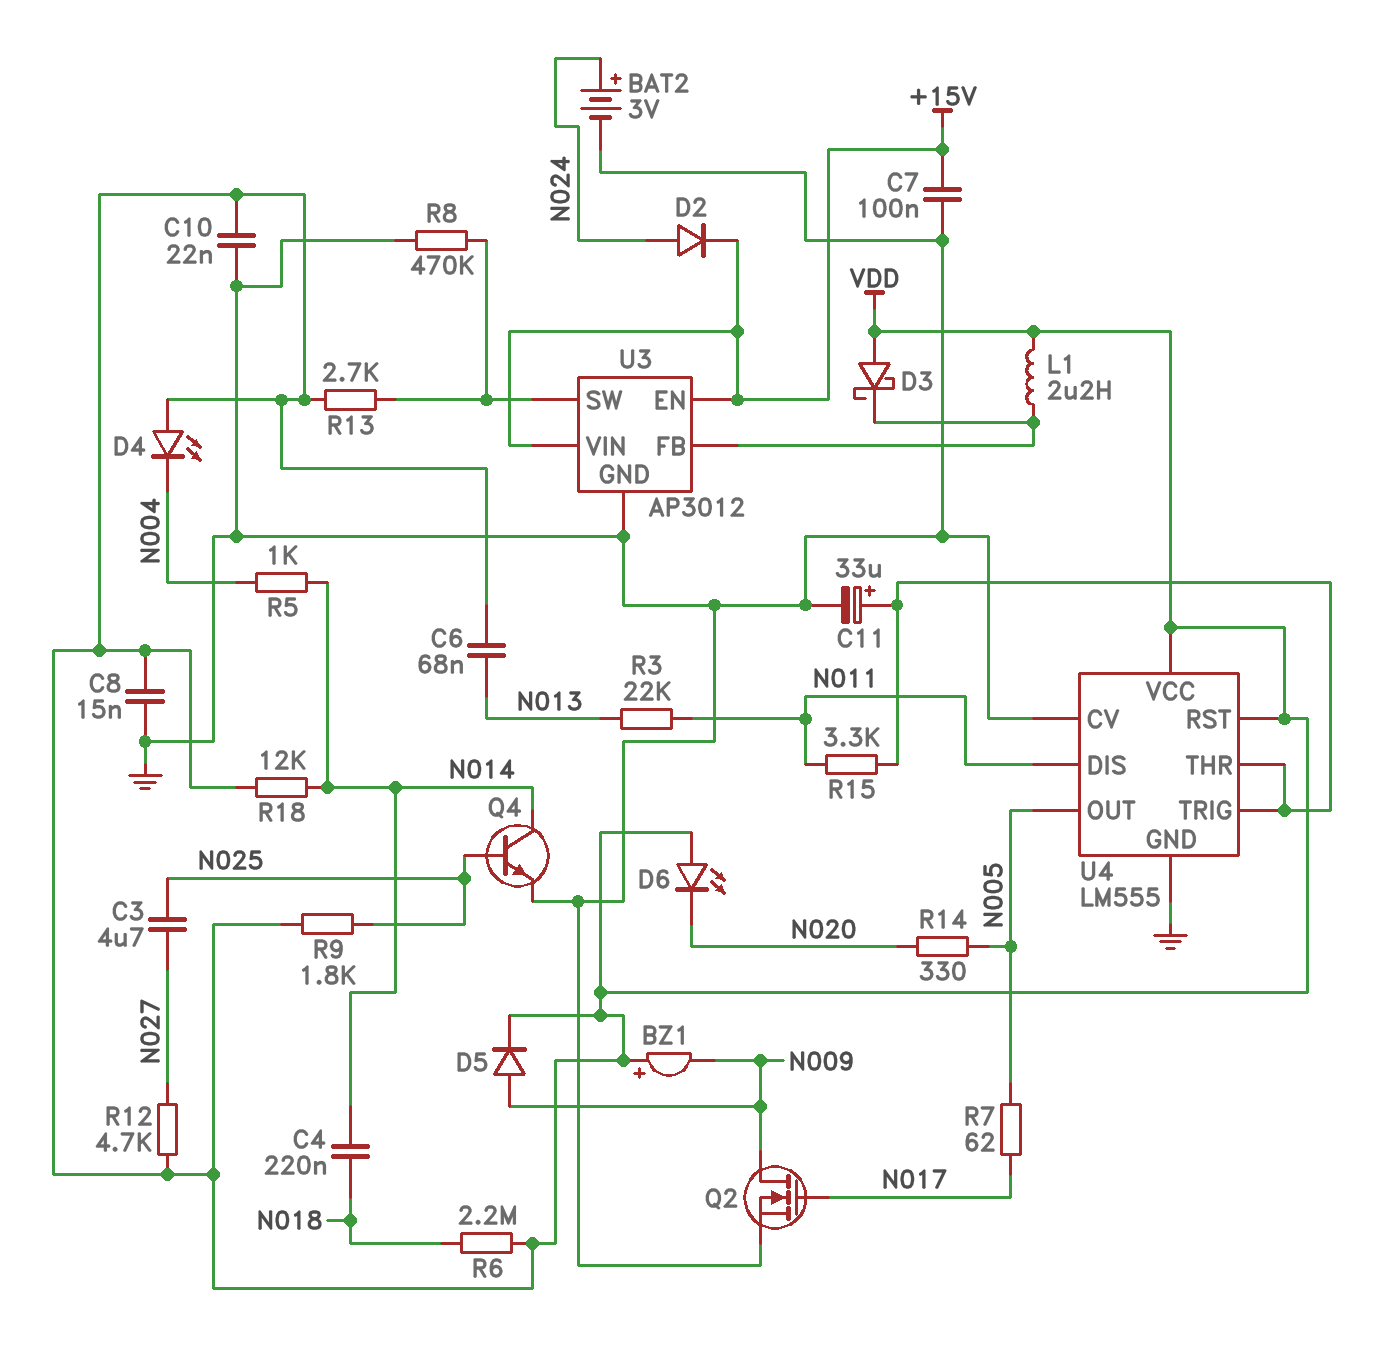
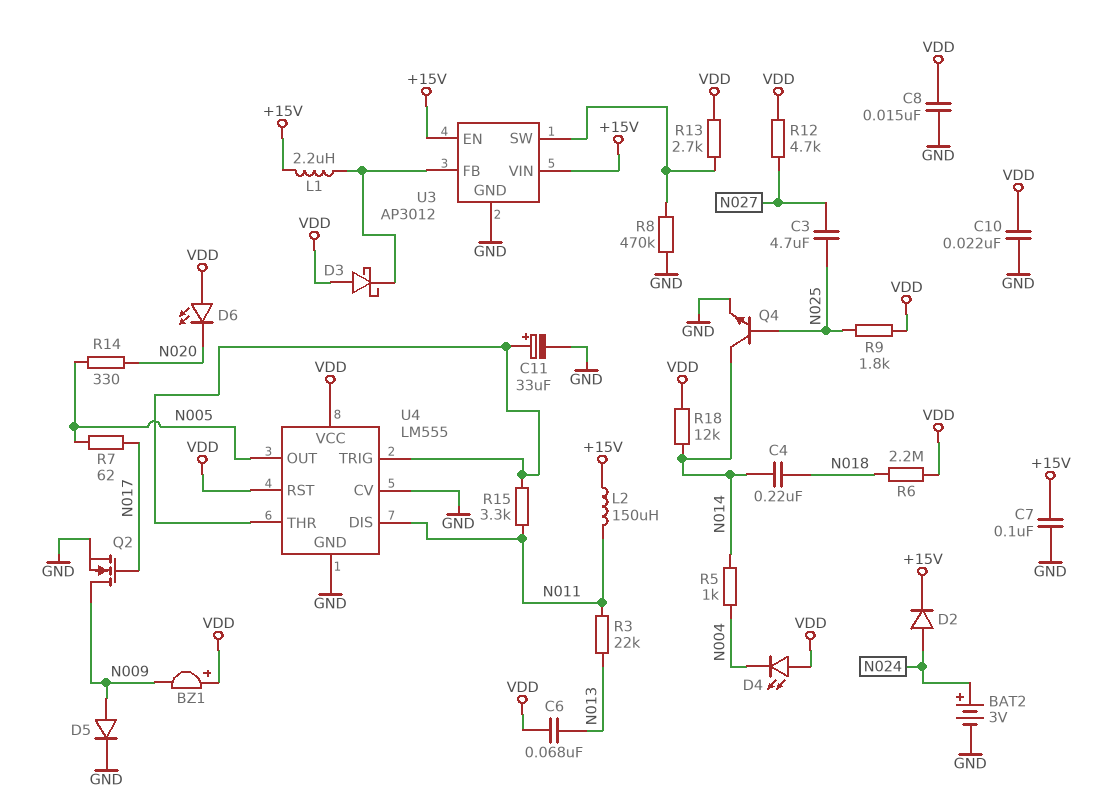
D5: diode (A N009, K VDD) -> diode (A N009, K GND)
L1: 2.2uH (U3/FB, VDD) -> 2.2uH (+15V, U3/FB)
L2: none -> 150uH (+15V, N011)

